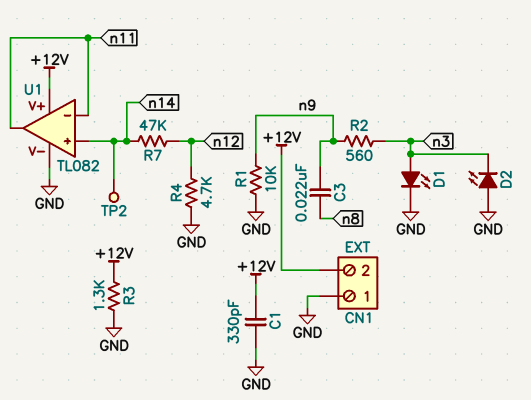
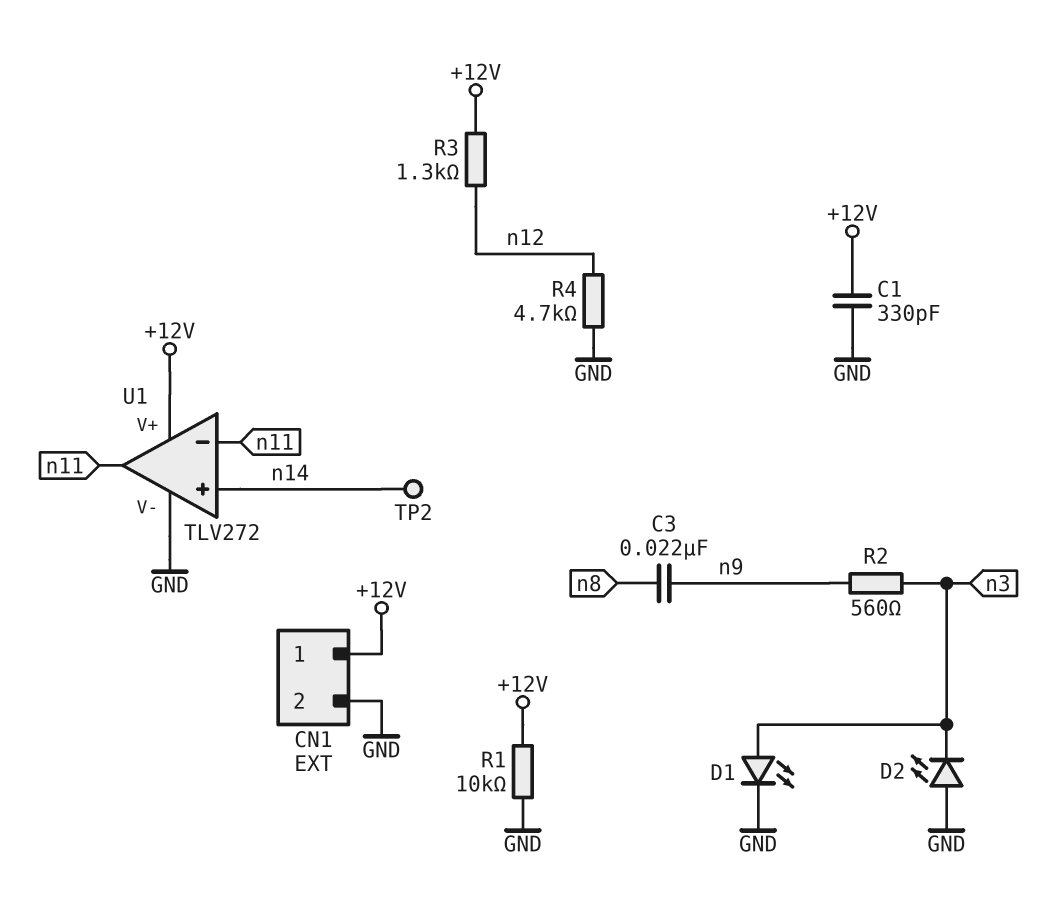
CN1 pin 1: GND -> +12V
CN1 pin 2: +12V -> GND
R1: 10k (GND, n9) -> 10k (+12V, GND)
R3: 1.3k (+12V, GND) -> 1.3k (+12V, n12)
R7: 47k (n12, n14) -> none
U1: TL082 -> TLV272

